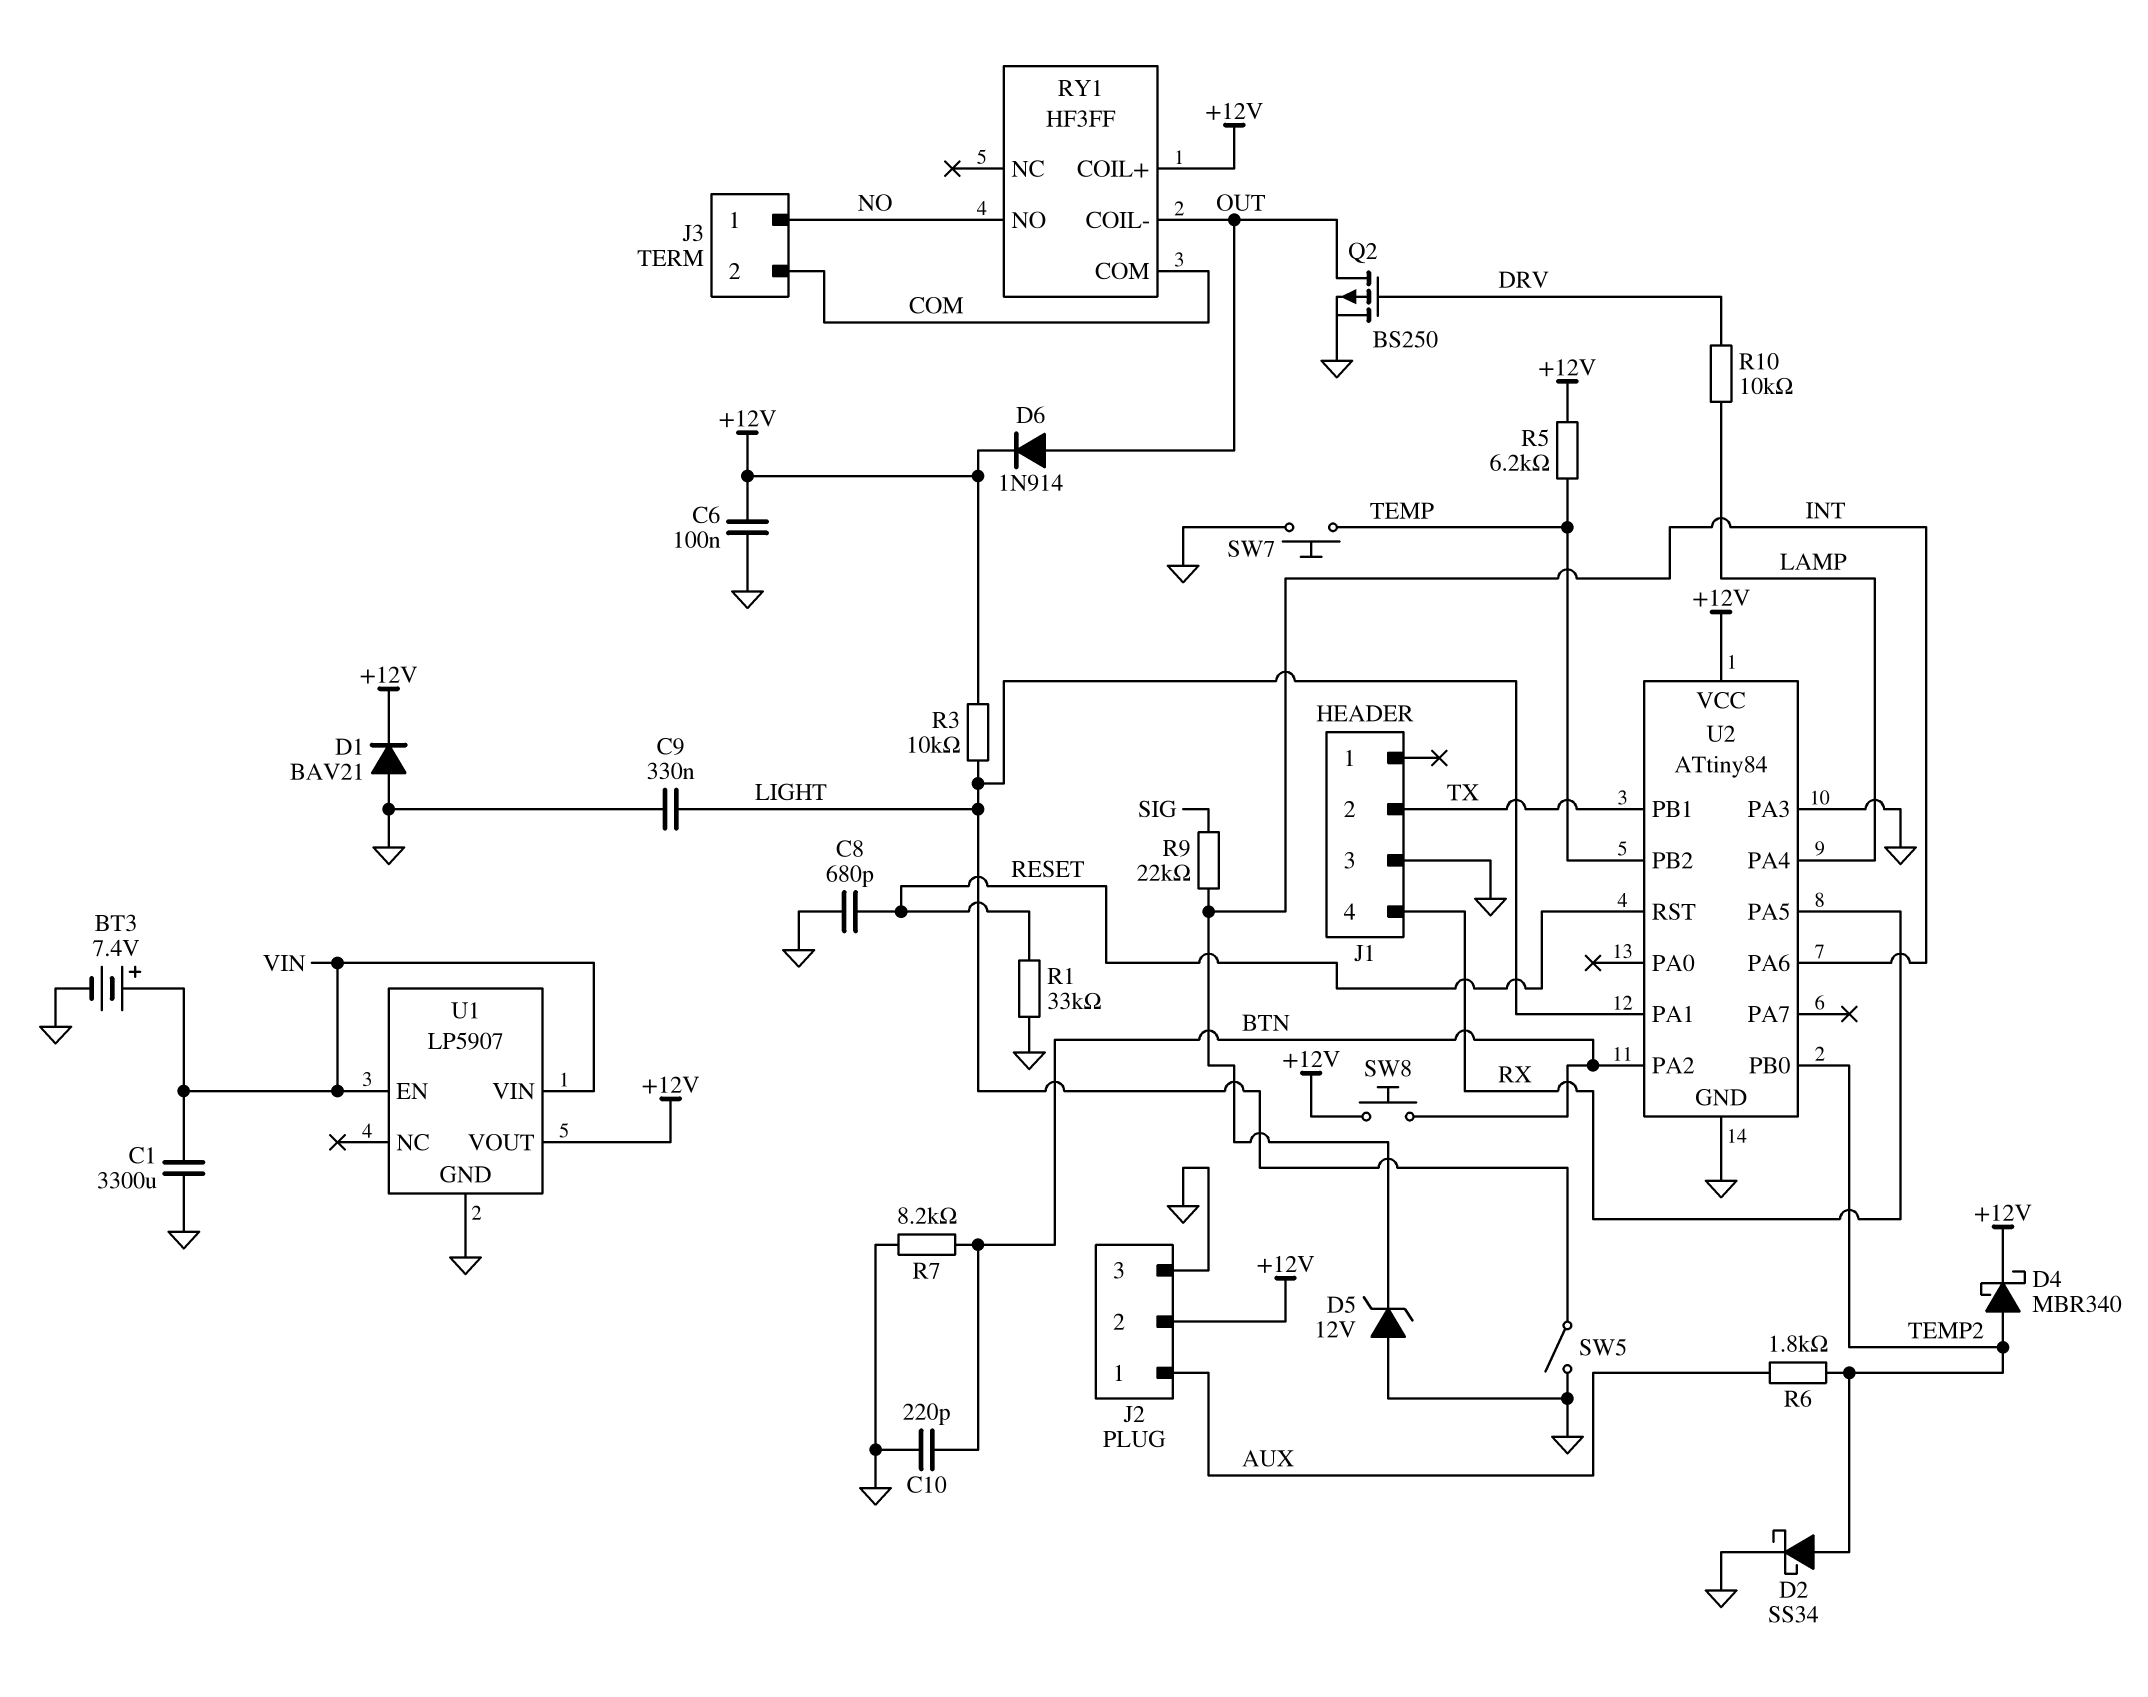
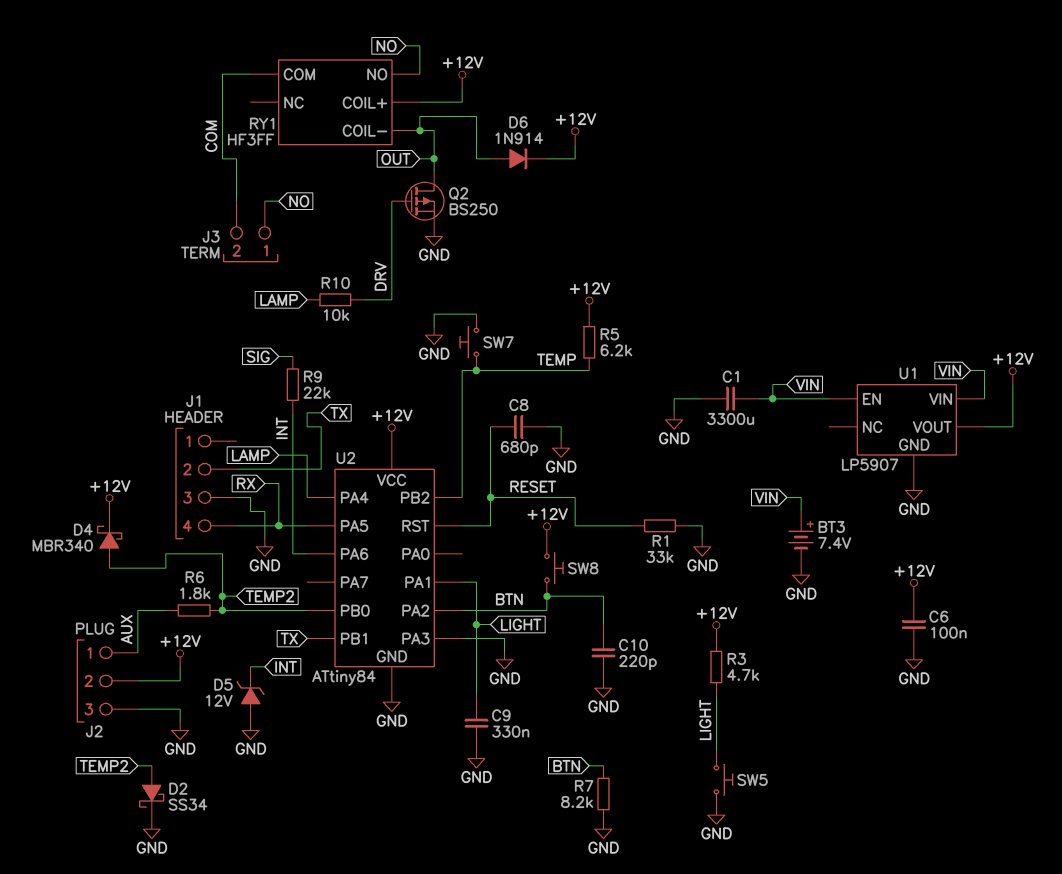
D1: diode BAV21 (A GND, K +12V) -> none
R3: 10k (+12V, LIGHT) -> 4.7k (+12V, LIGHT)
SW5: switch (GND, LIGHT) -> button (GND, LIGHT)

